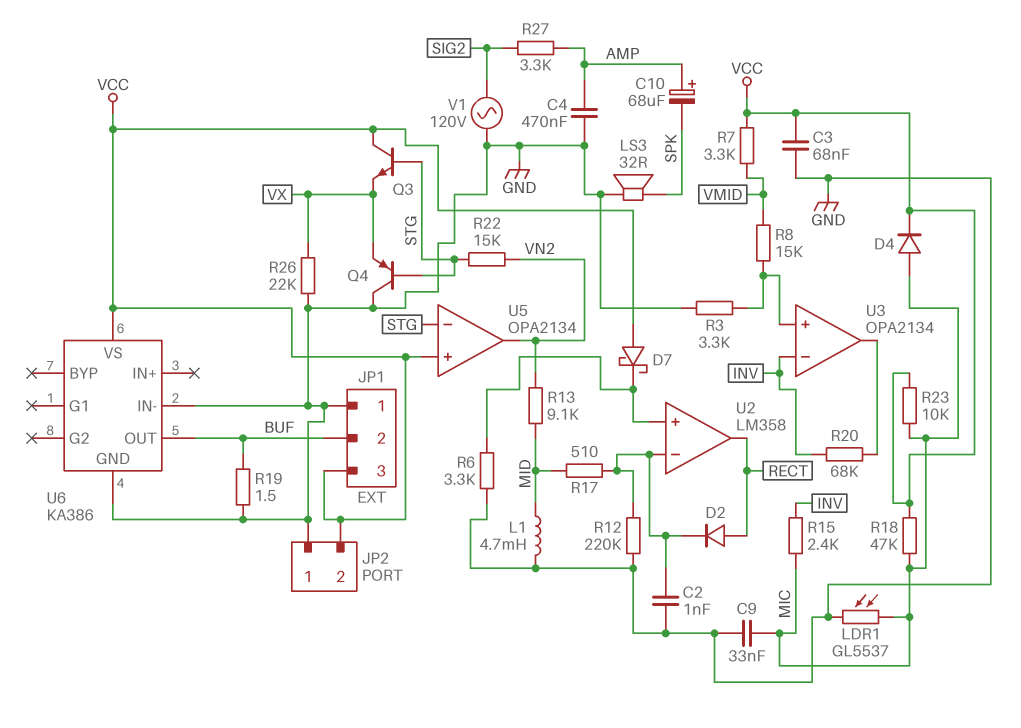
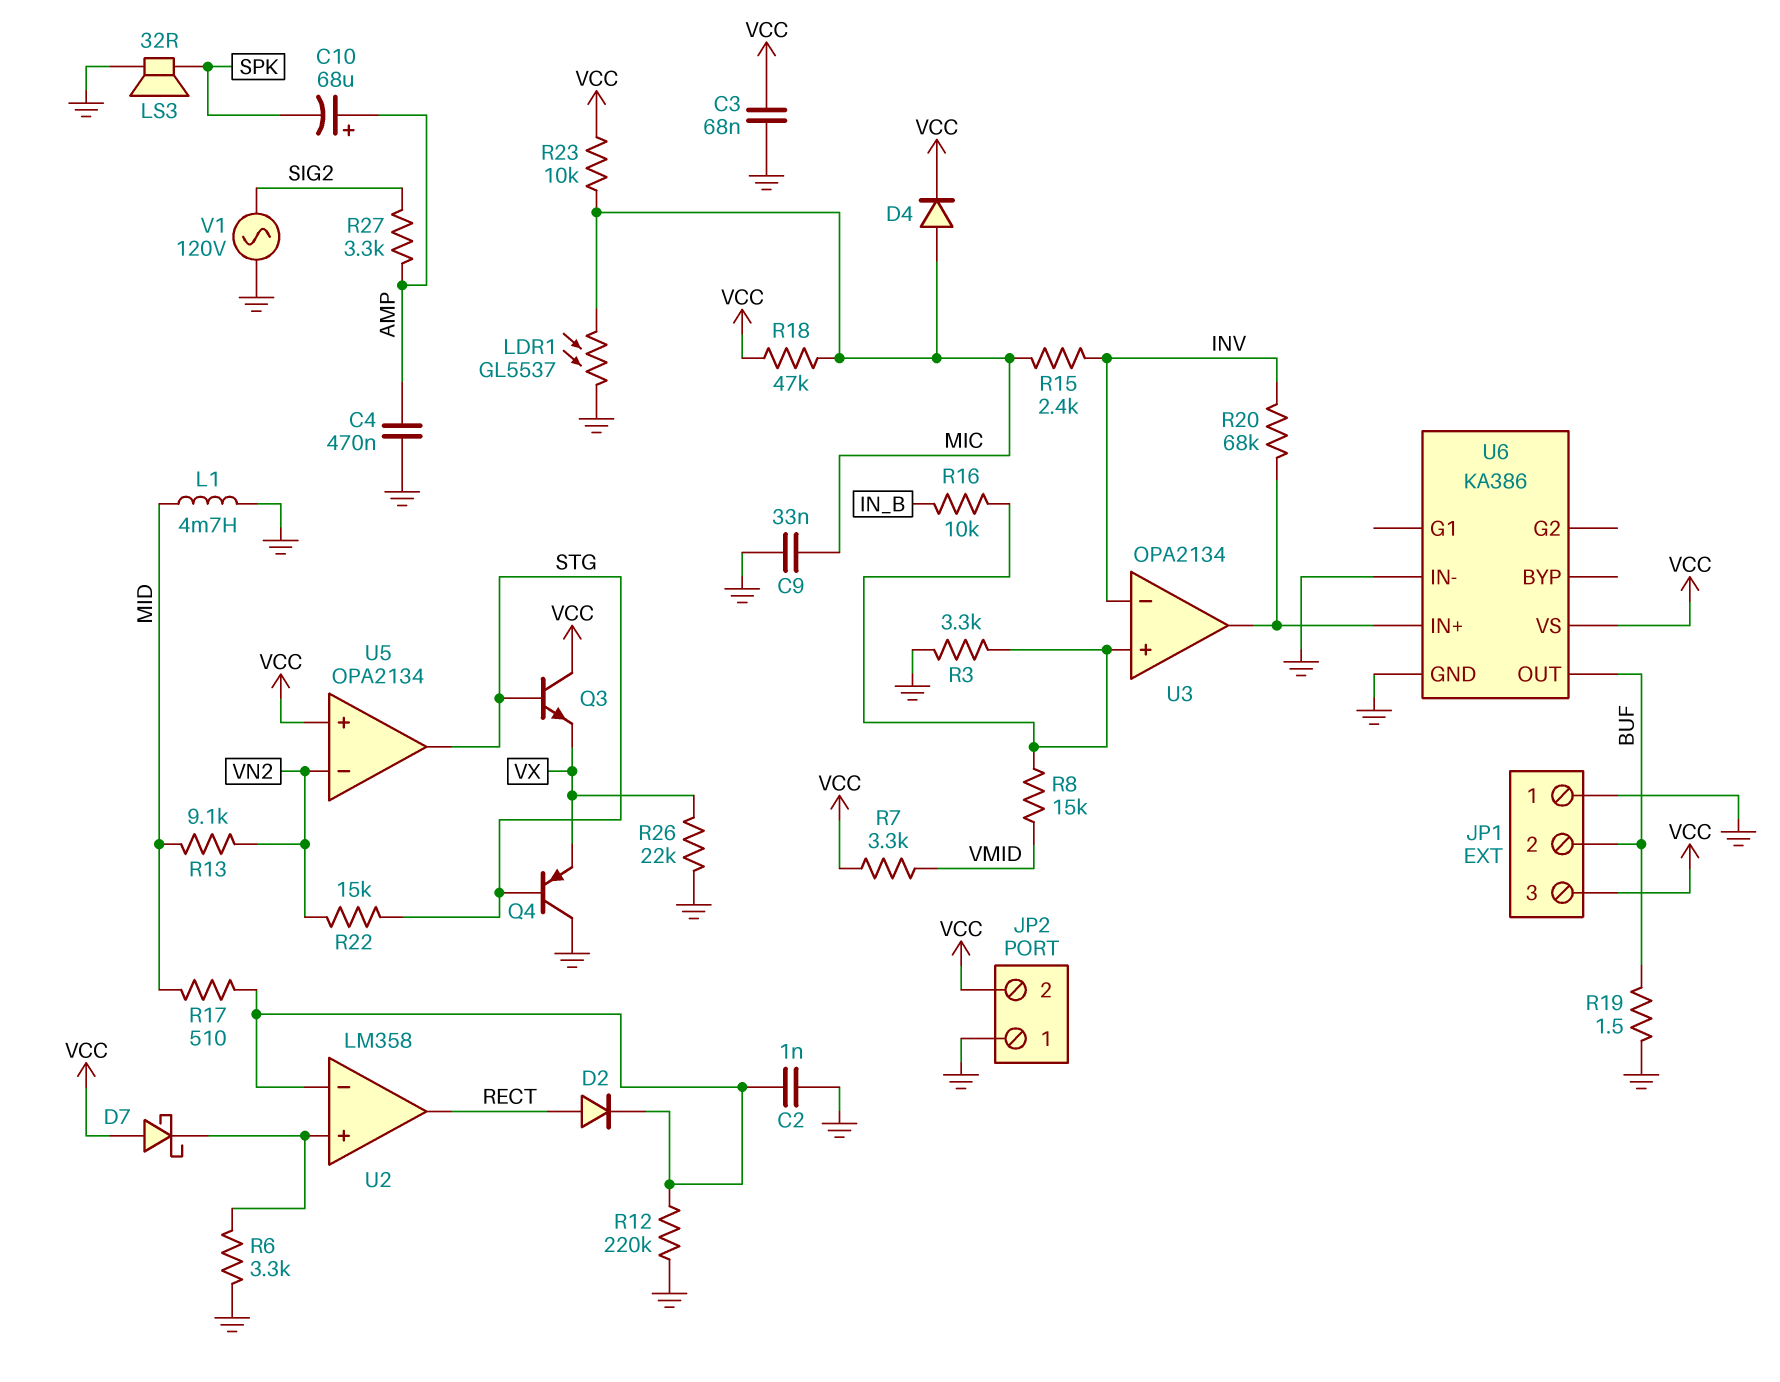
R16: none -> 10k (IN_B, U3/in+)
U5 pin in-: STG -> VN2
U5 pin out: VN2 -> STG
U6 pin IN+: none -> U3/out

